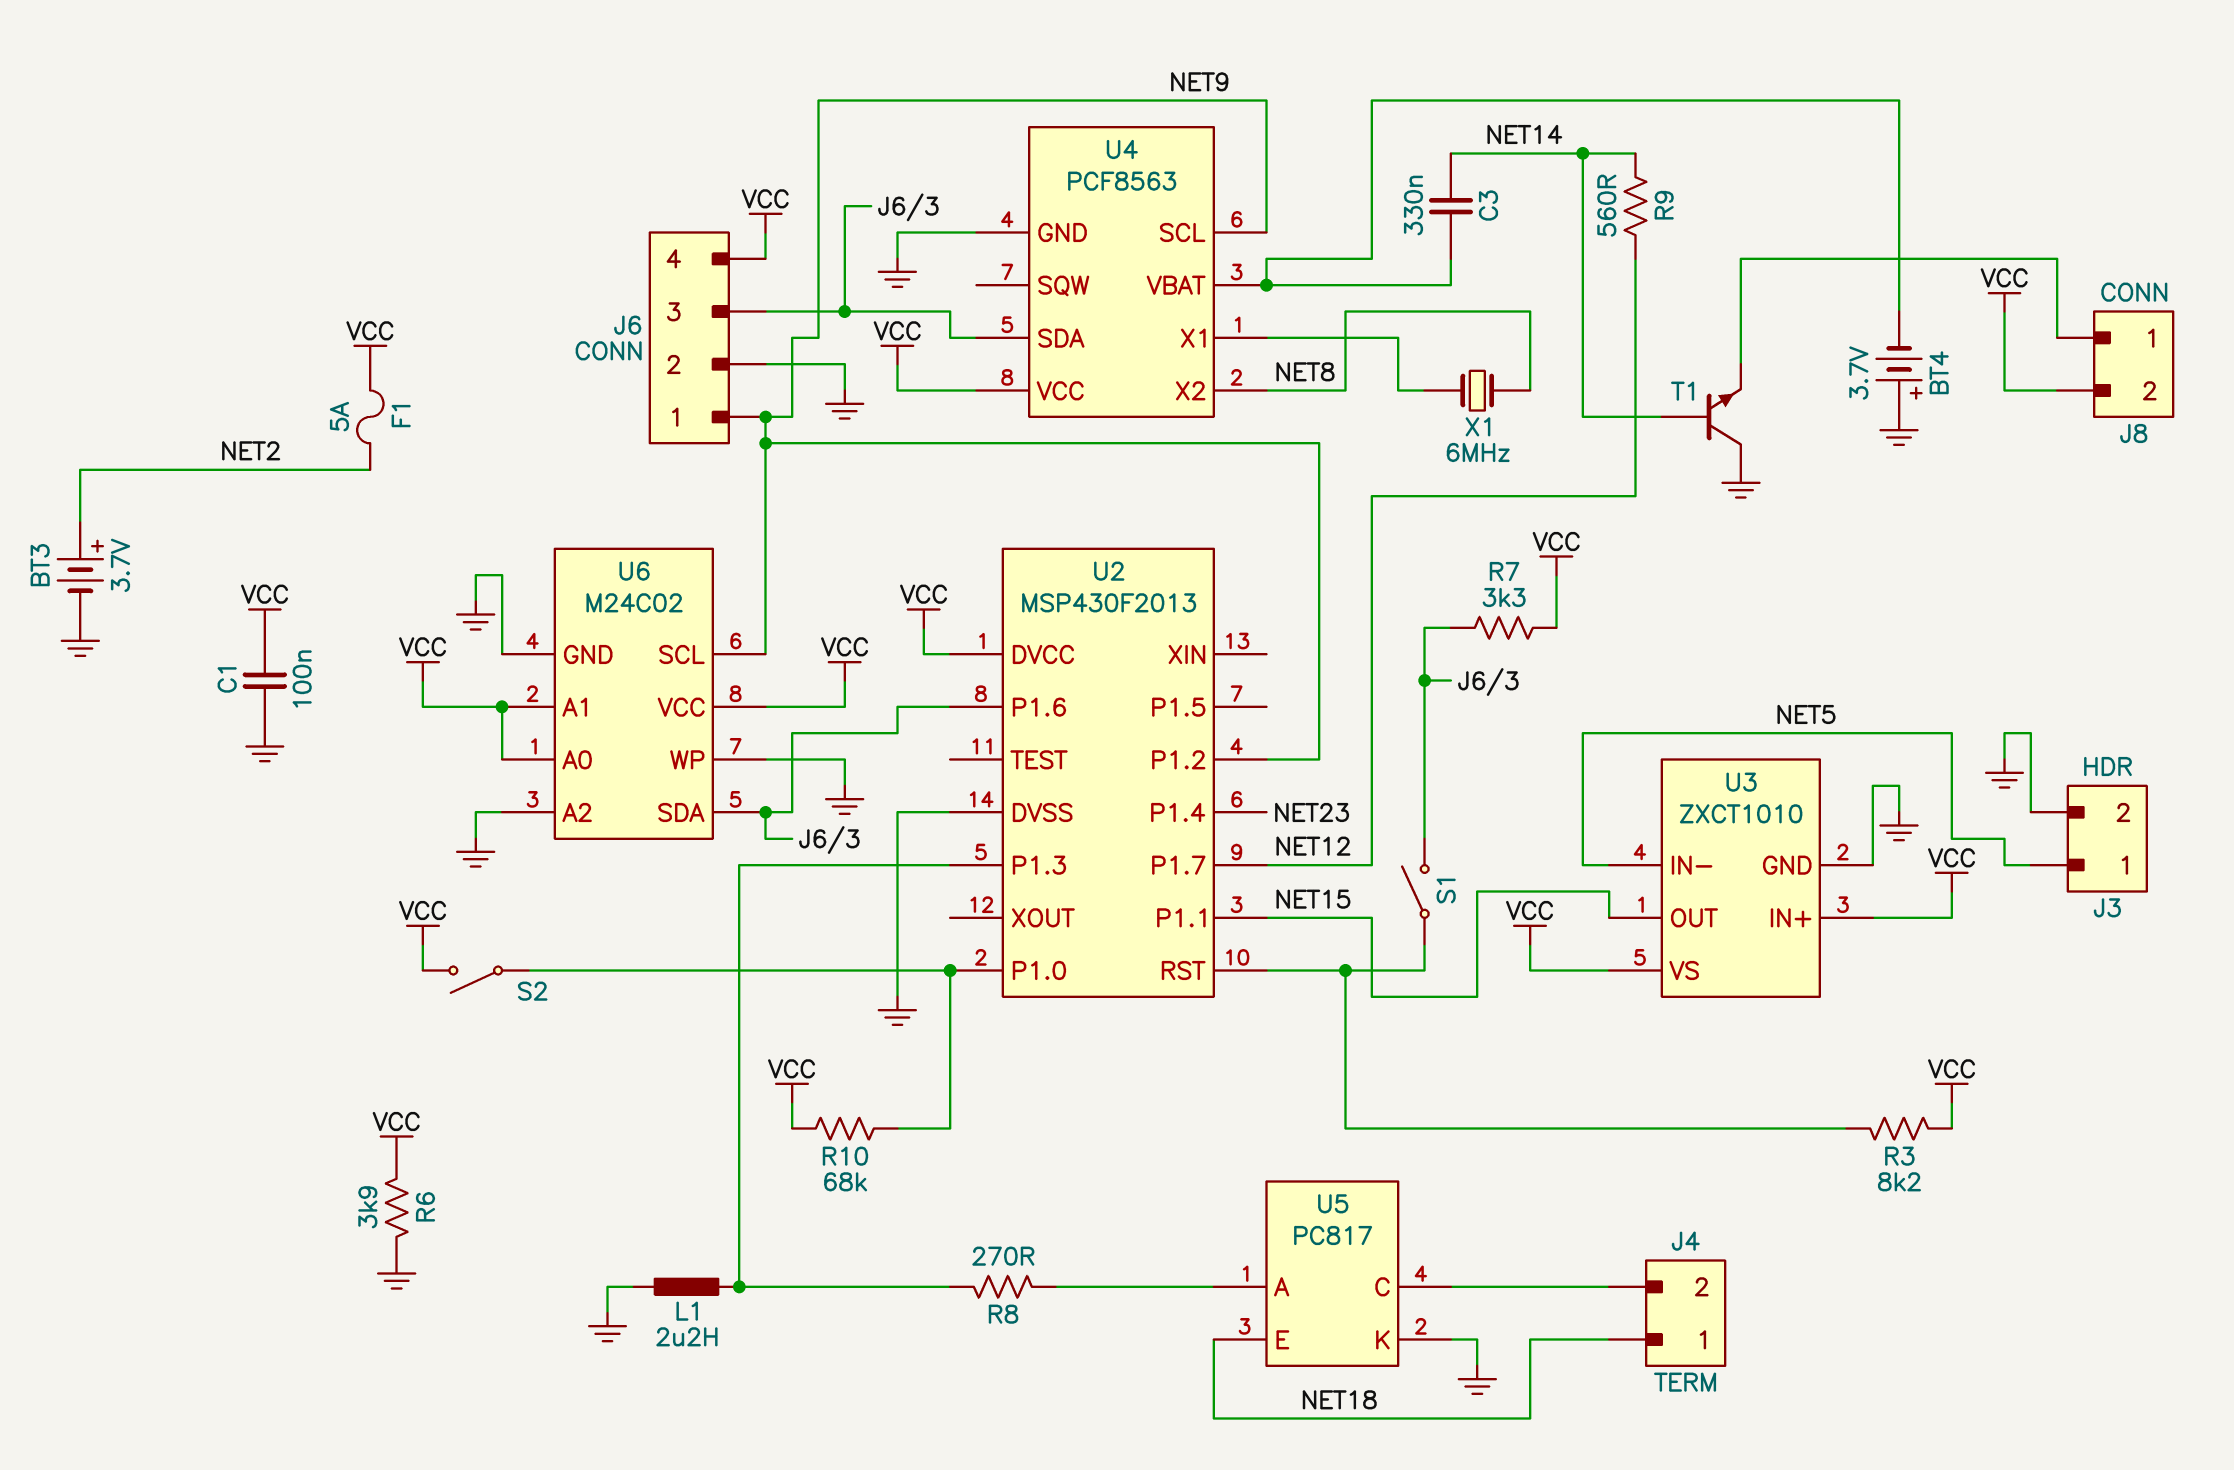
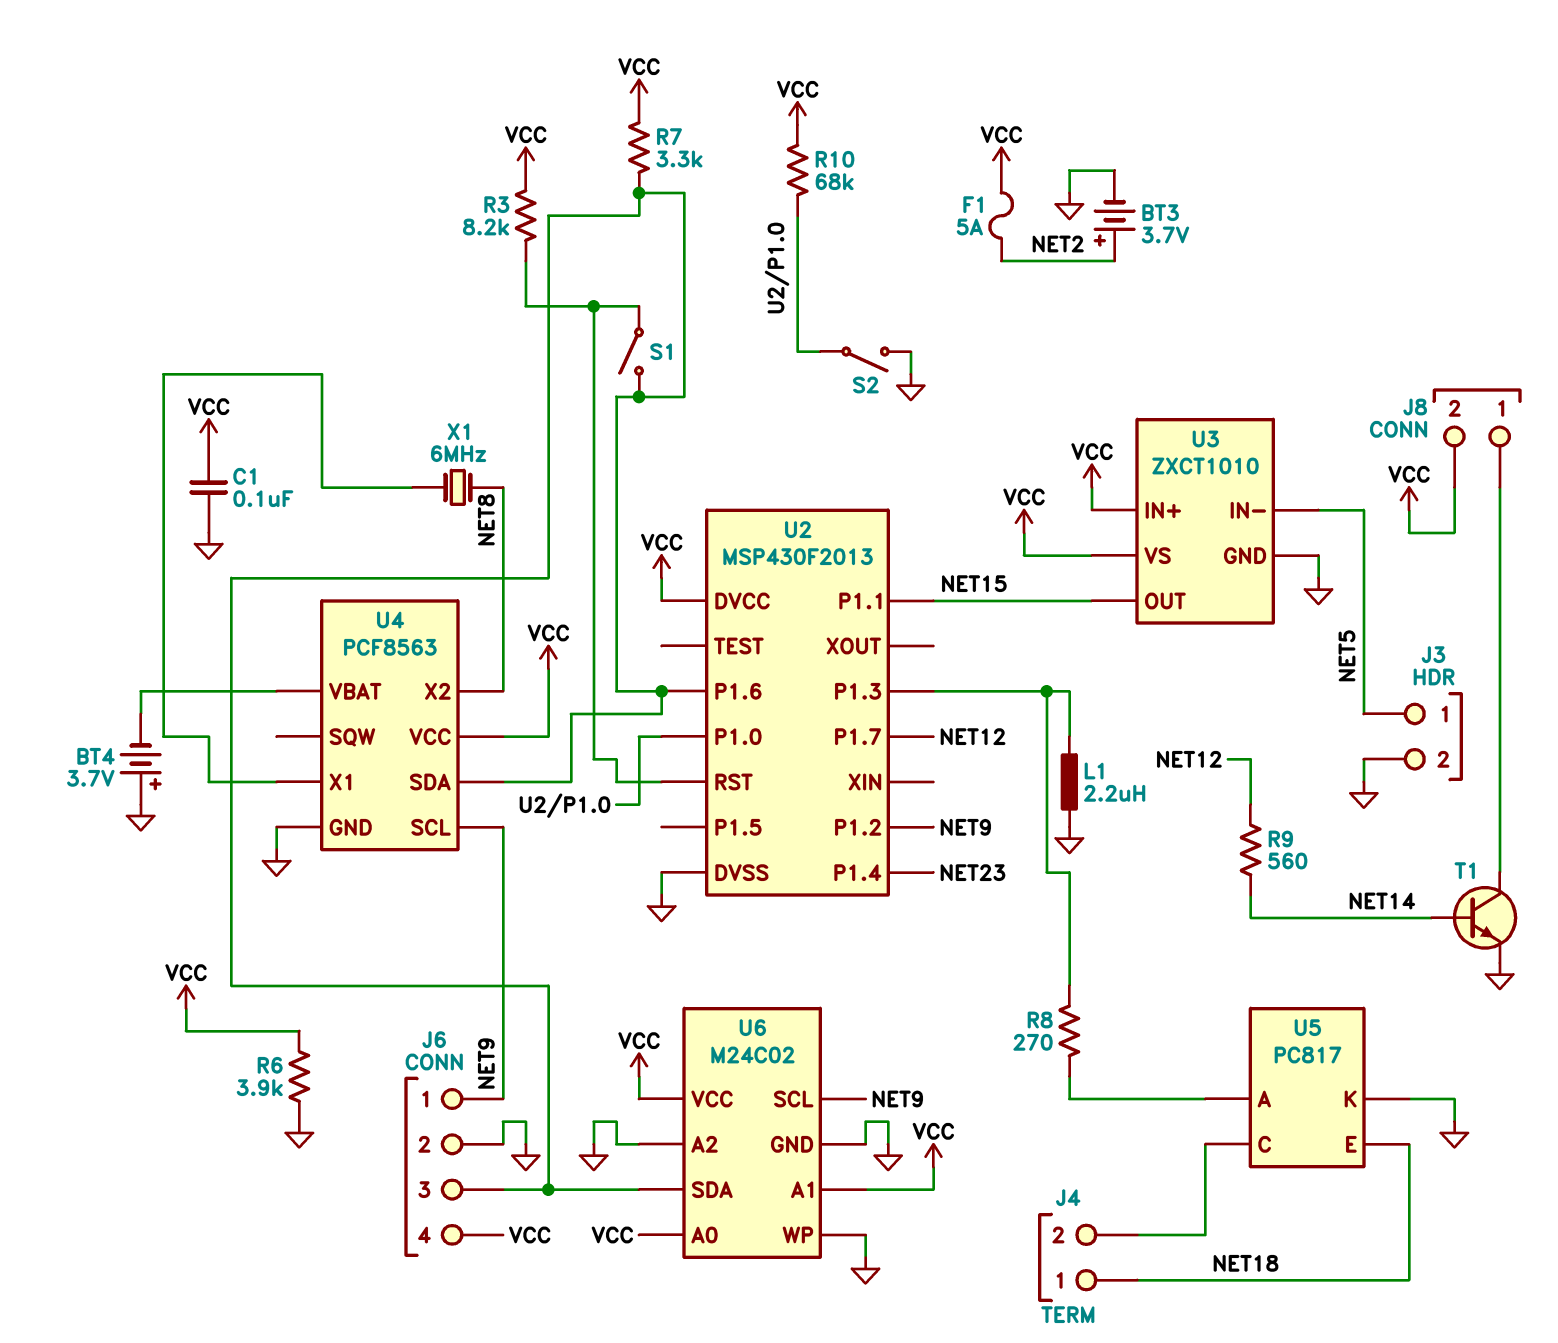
C3: 330nF (NET14, U4/VBAT) -> none
S2: switch (U2/P1.0, VCC) -> switch (GND, U2/P1.0)
T1: NPN (B NET14, C GND, E J8/1) -> NPN (B NET14, C J8/1, E GND)

